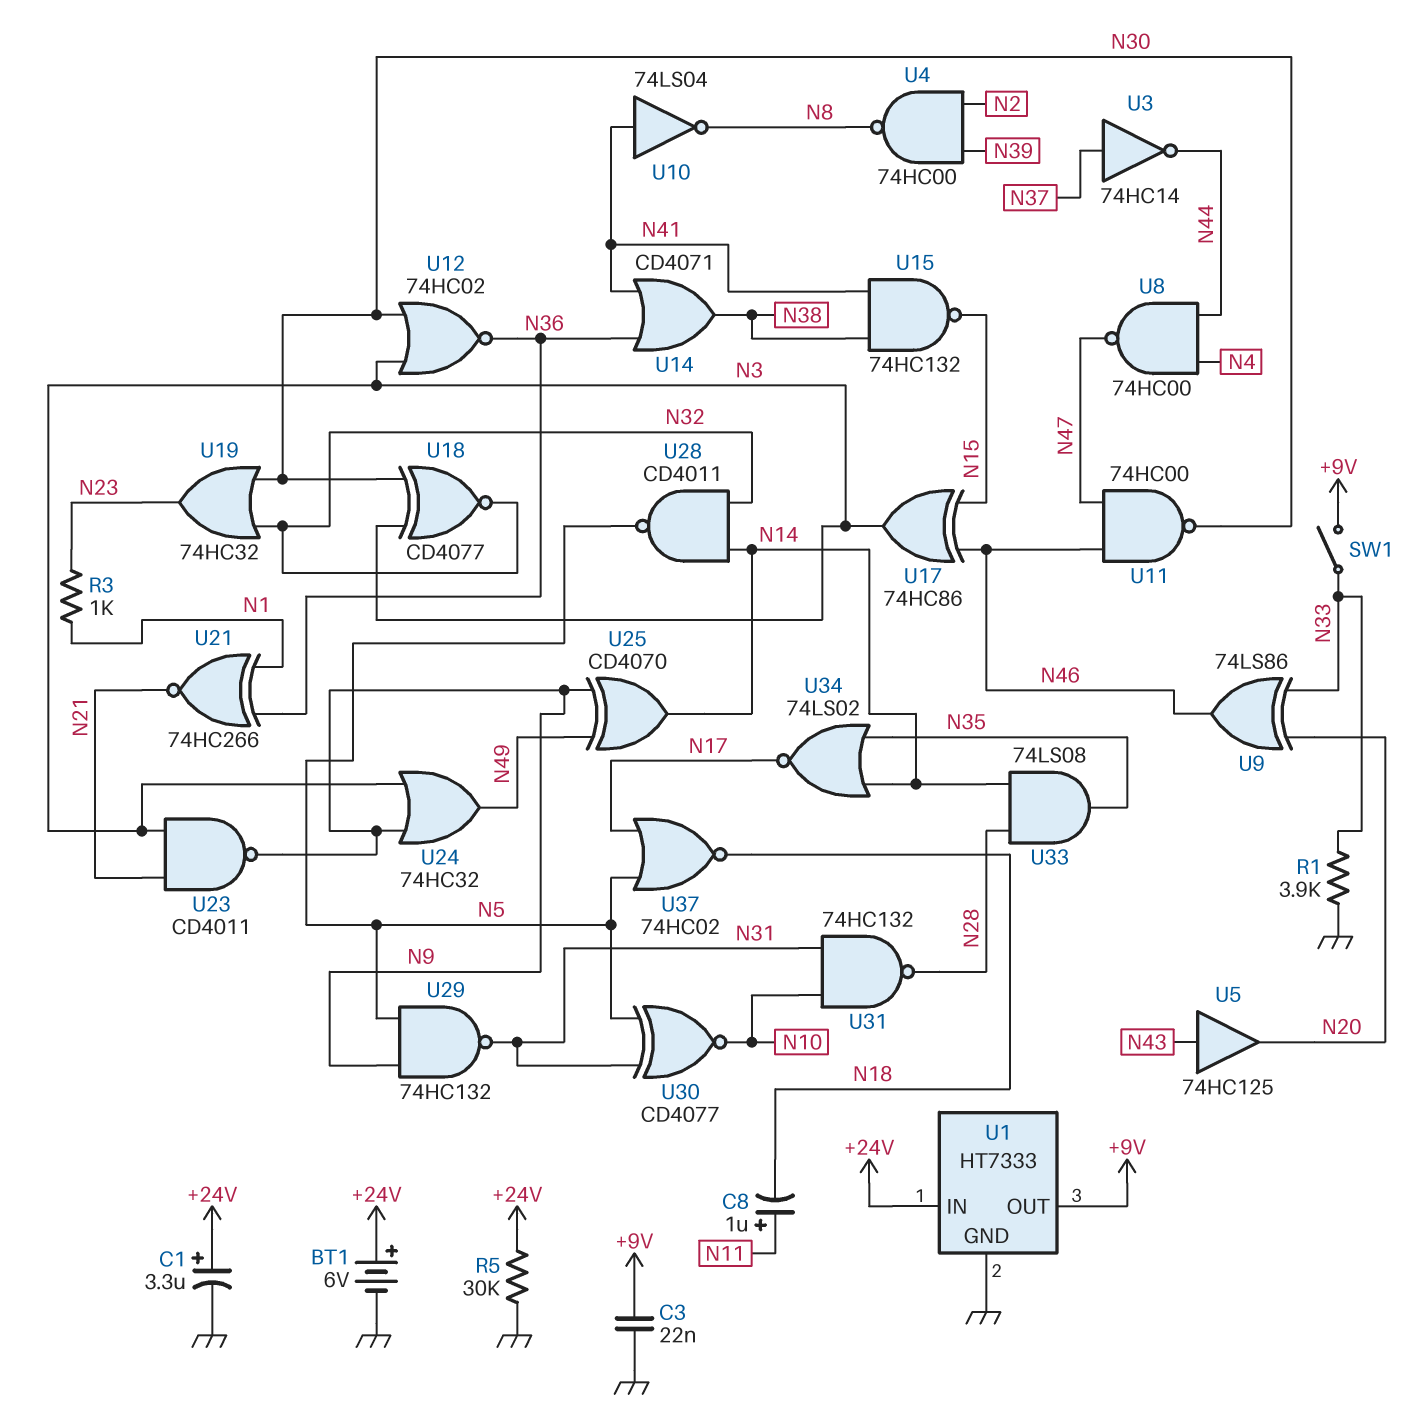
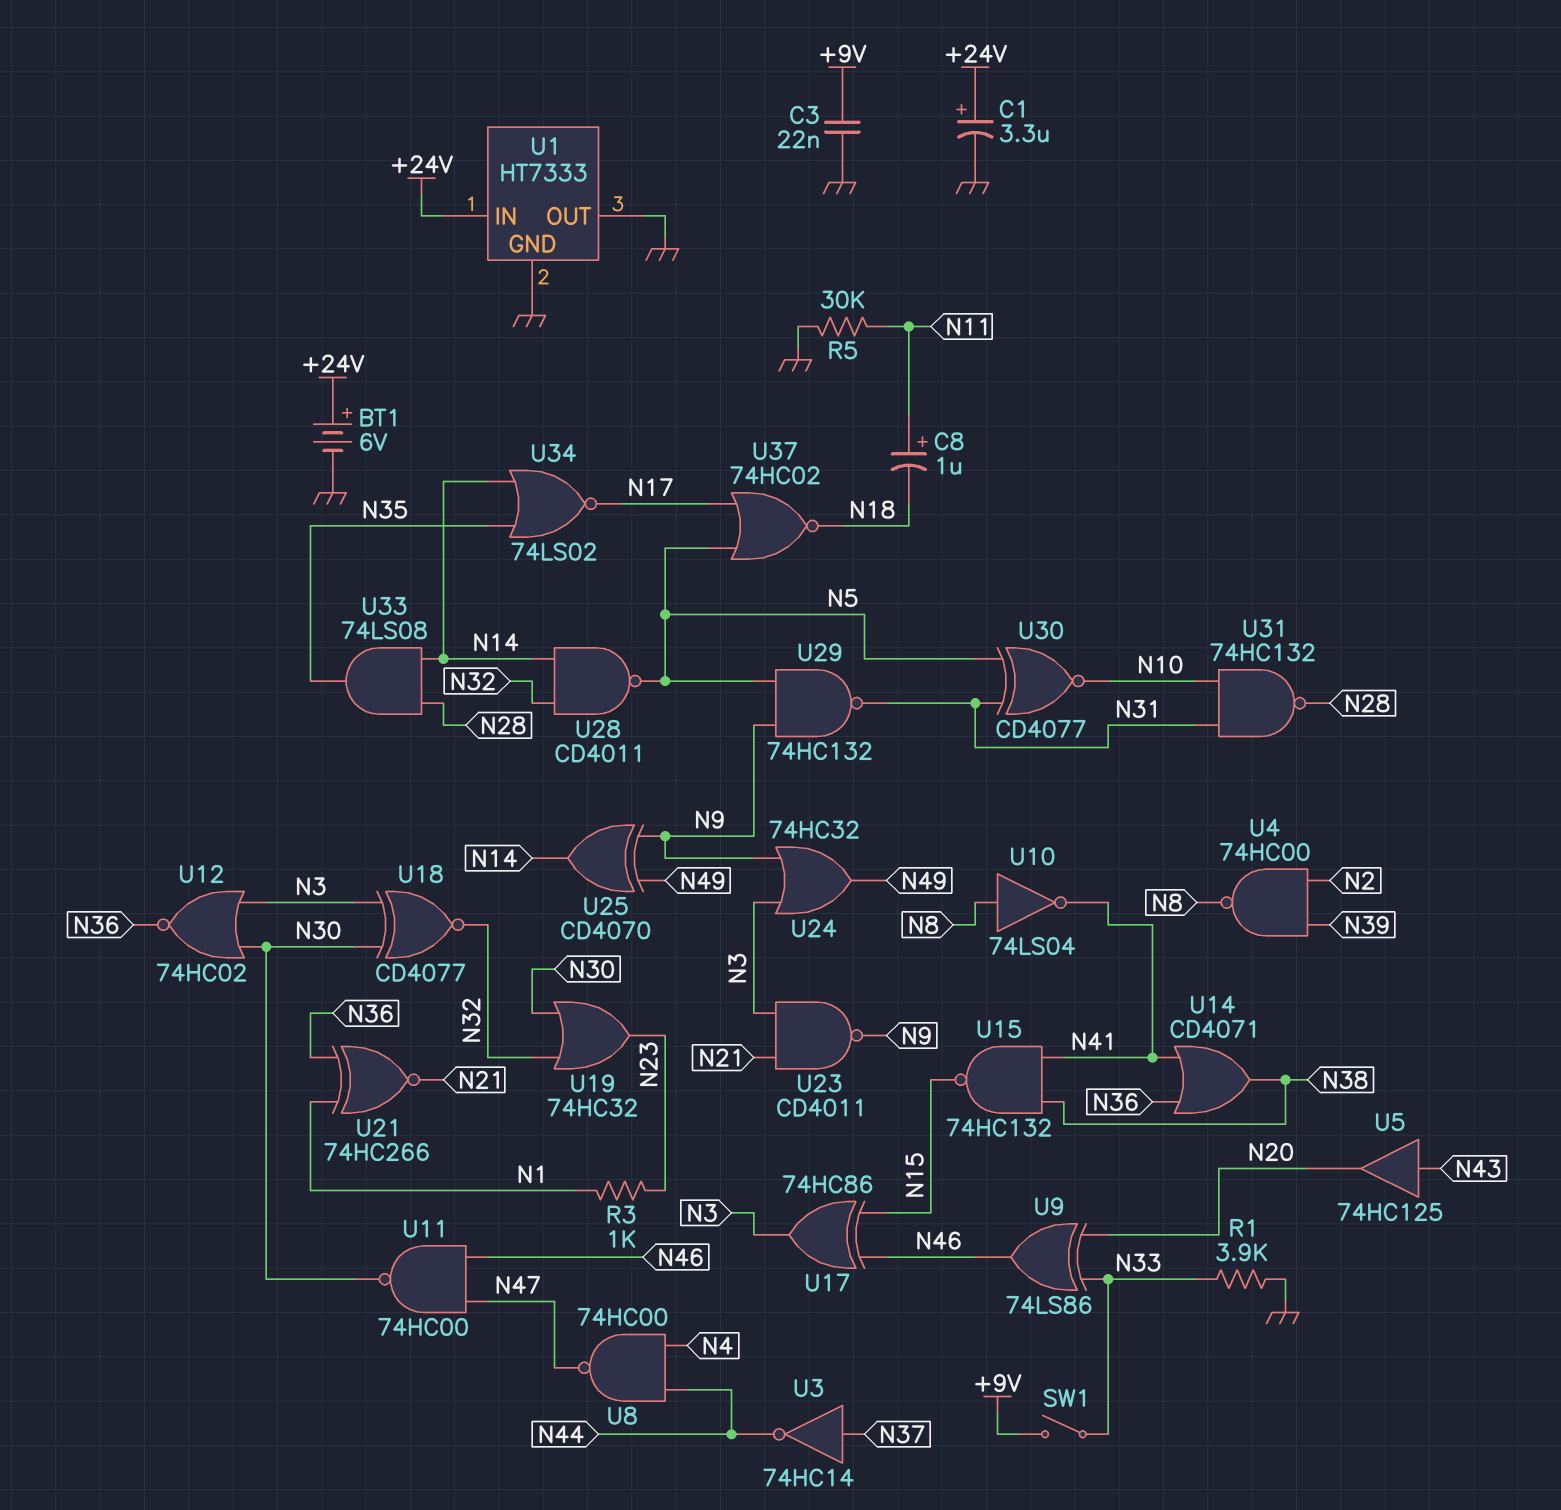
R5: 30k (+24V, GND) -> 30k (GND, N11)
U1 pin OUT: +9V -> GND
U10: NOT 74LS04 (in N41, out N8) -> NOT 74LS04 (in N8, out N41)

